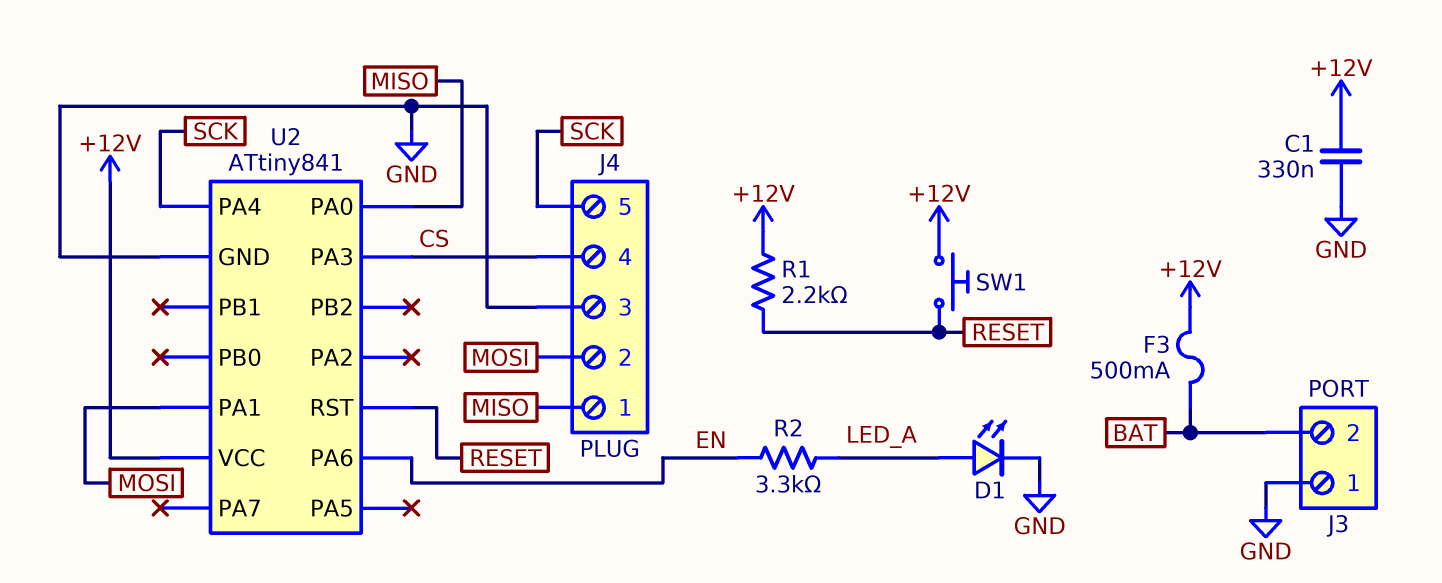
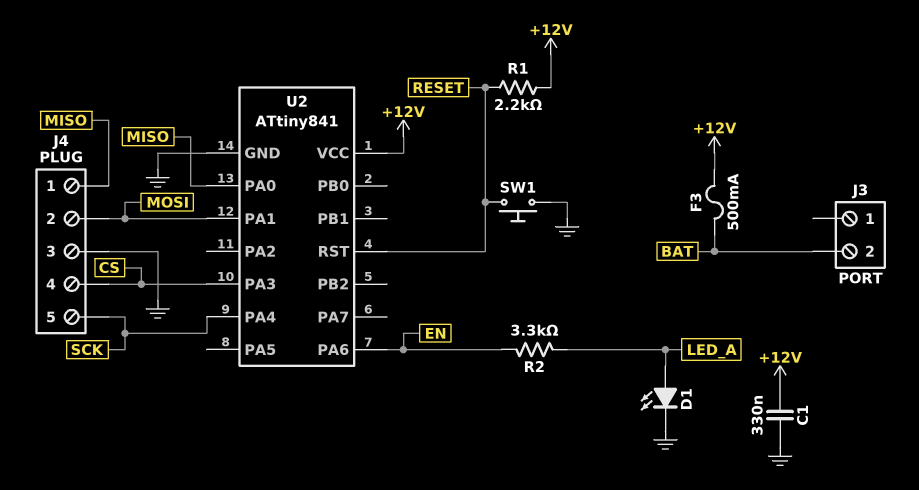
J3 pin 1: GND -> none
SW1: button (+12V, RESET) -> button (GND, RESET)

